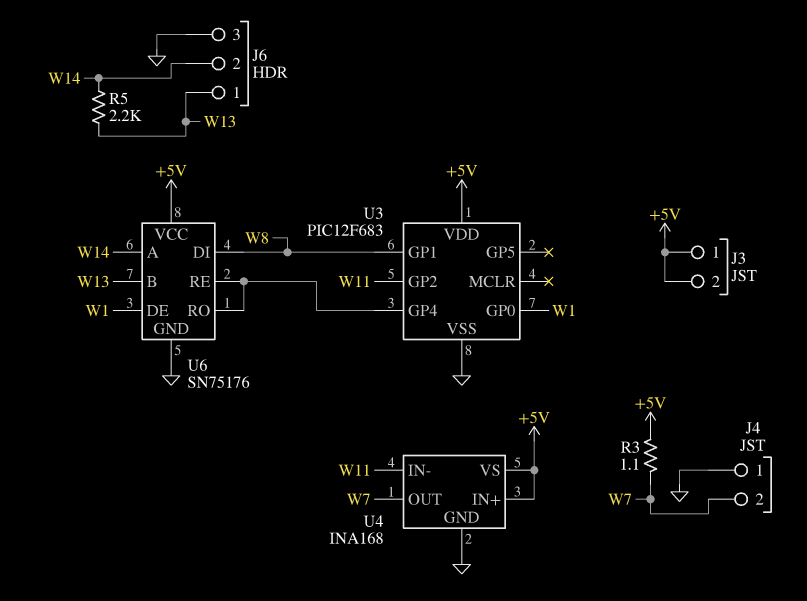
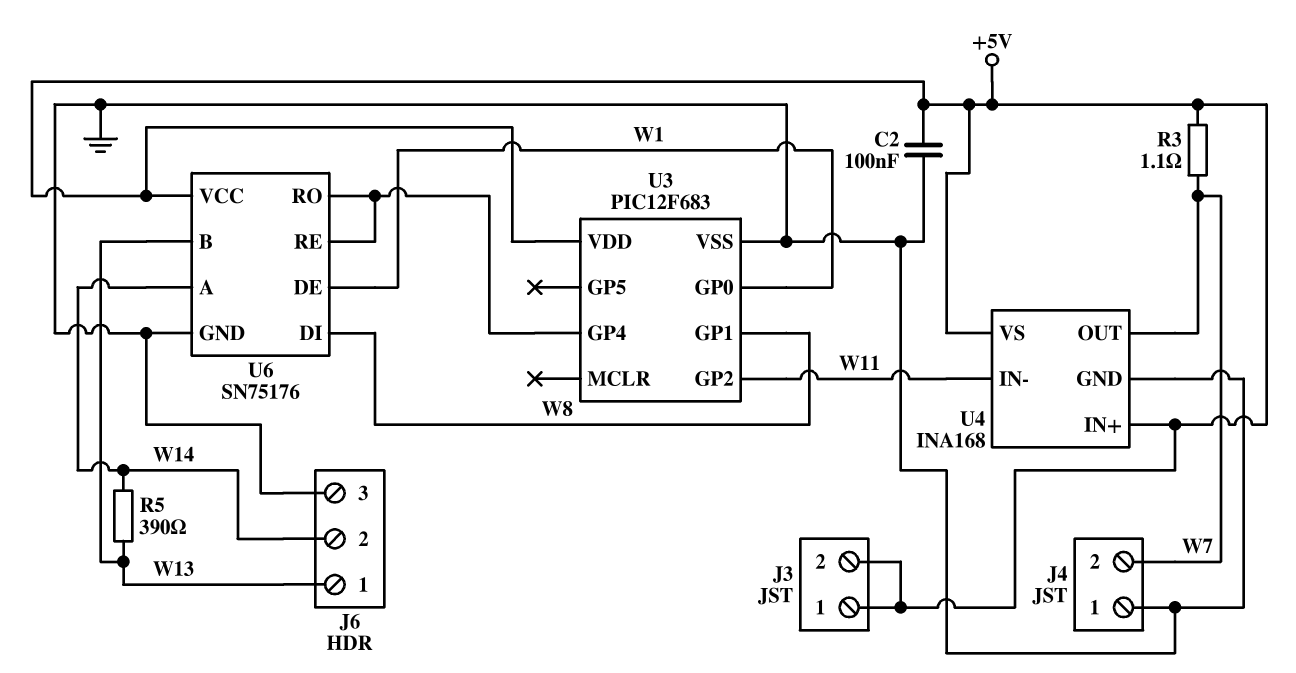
C2: none -> 100nF (+5V, GND)
R5: 2.2k (W13, W14) -> 390 (W13, W14)

